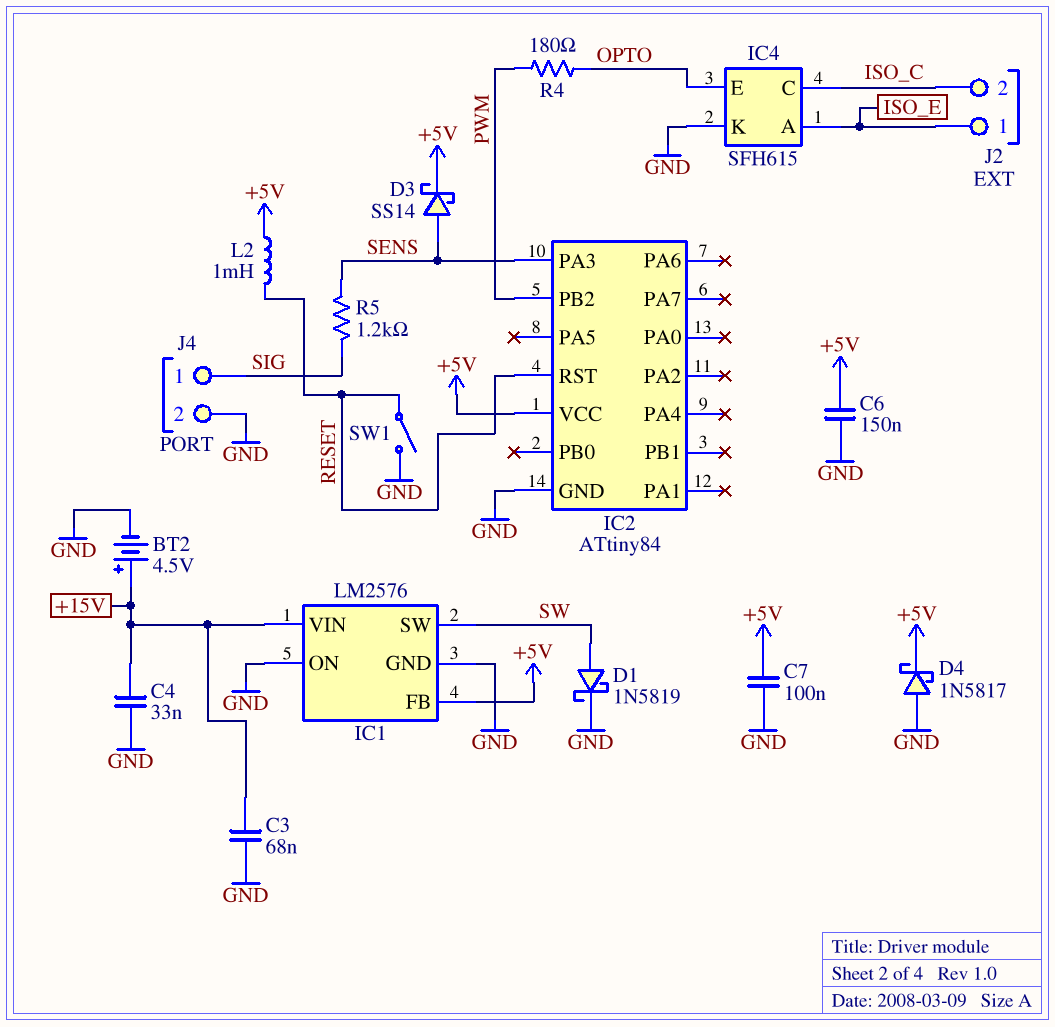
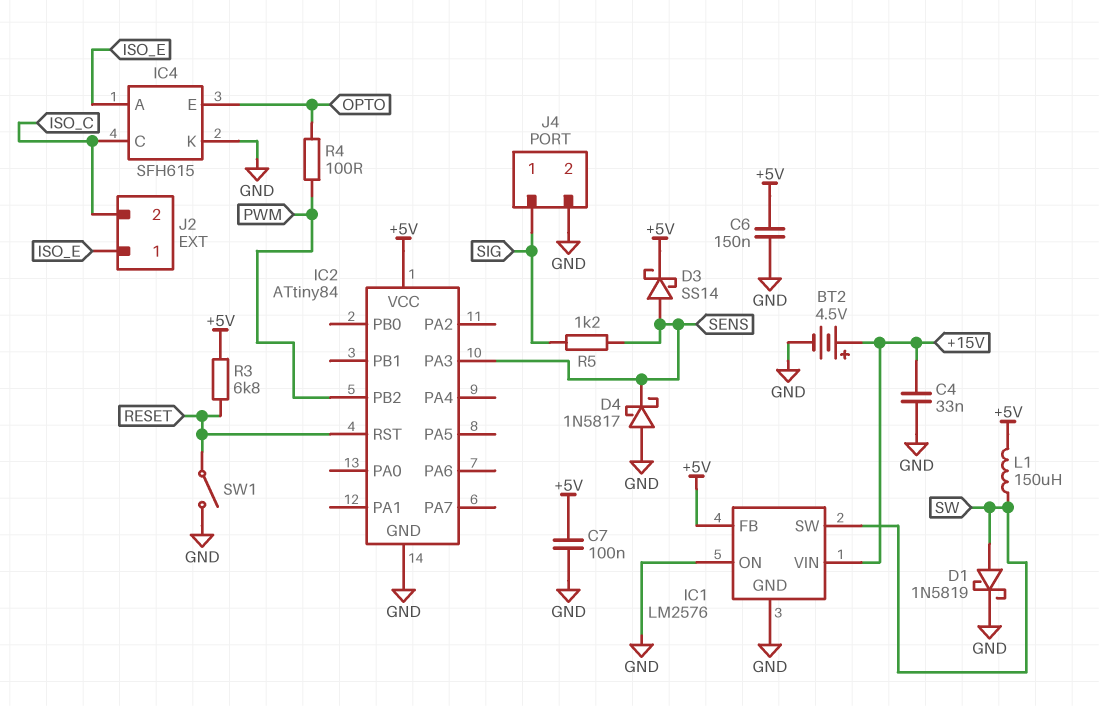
C3: 68nF (+15V, GND) -> none
D4: schottky 1N5817 (A GND, K +5V) -> schottky 1N5817 (A GND, K SENS)
L1: none -> 150uH (+5V, SW)
L2: 1mH (+5V, RESET) -> none
R3: none -> 6.8k (+5V, RESET)
R4: 180 (OPTO, PWM) -> 100 (OPTO, PWM)

